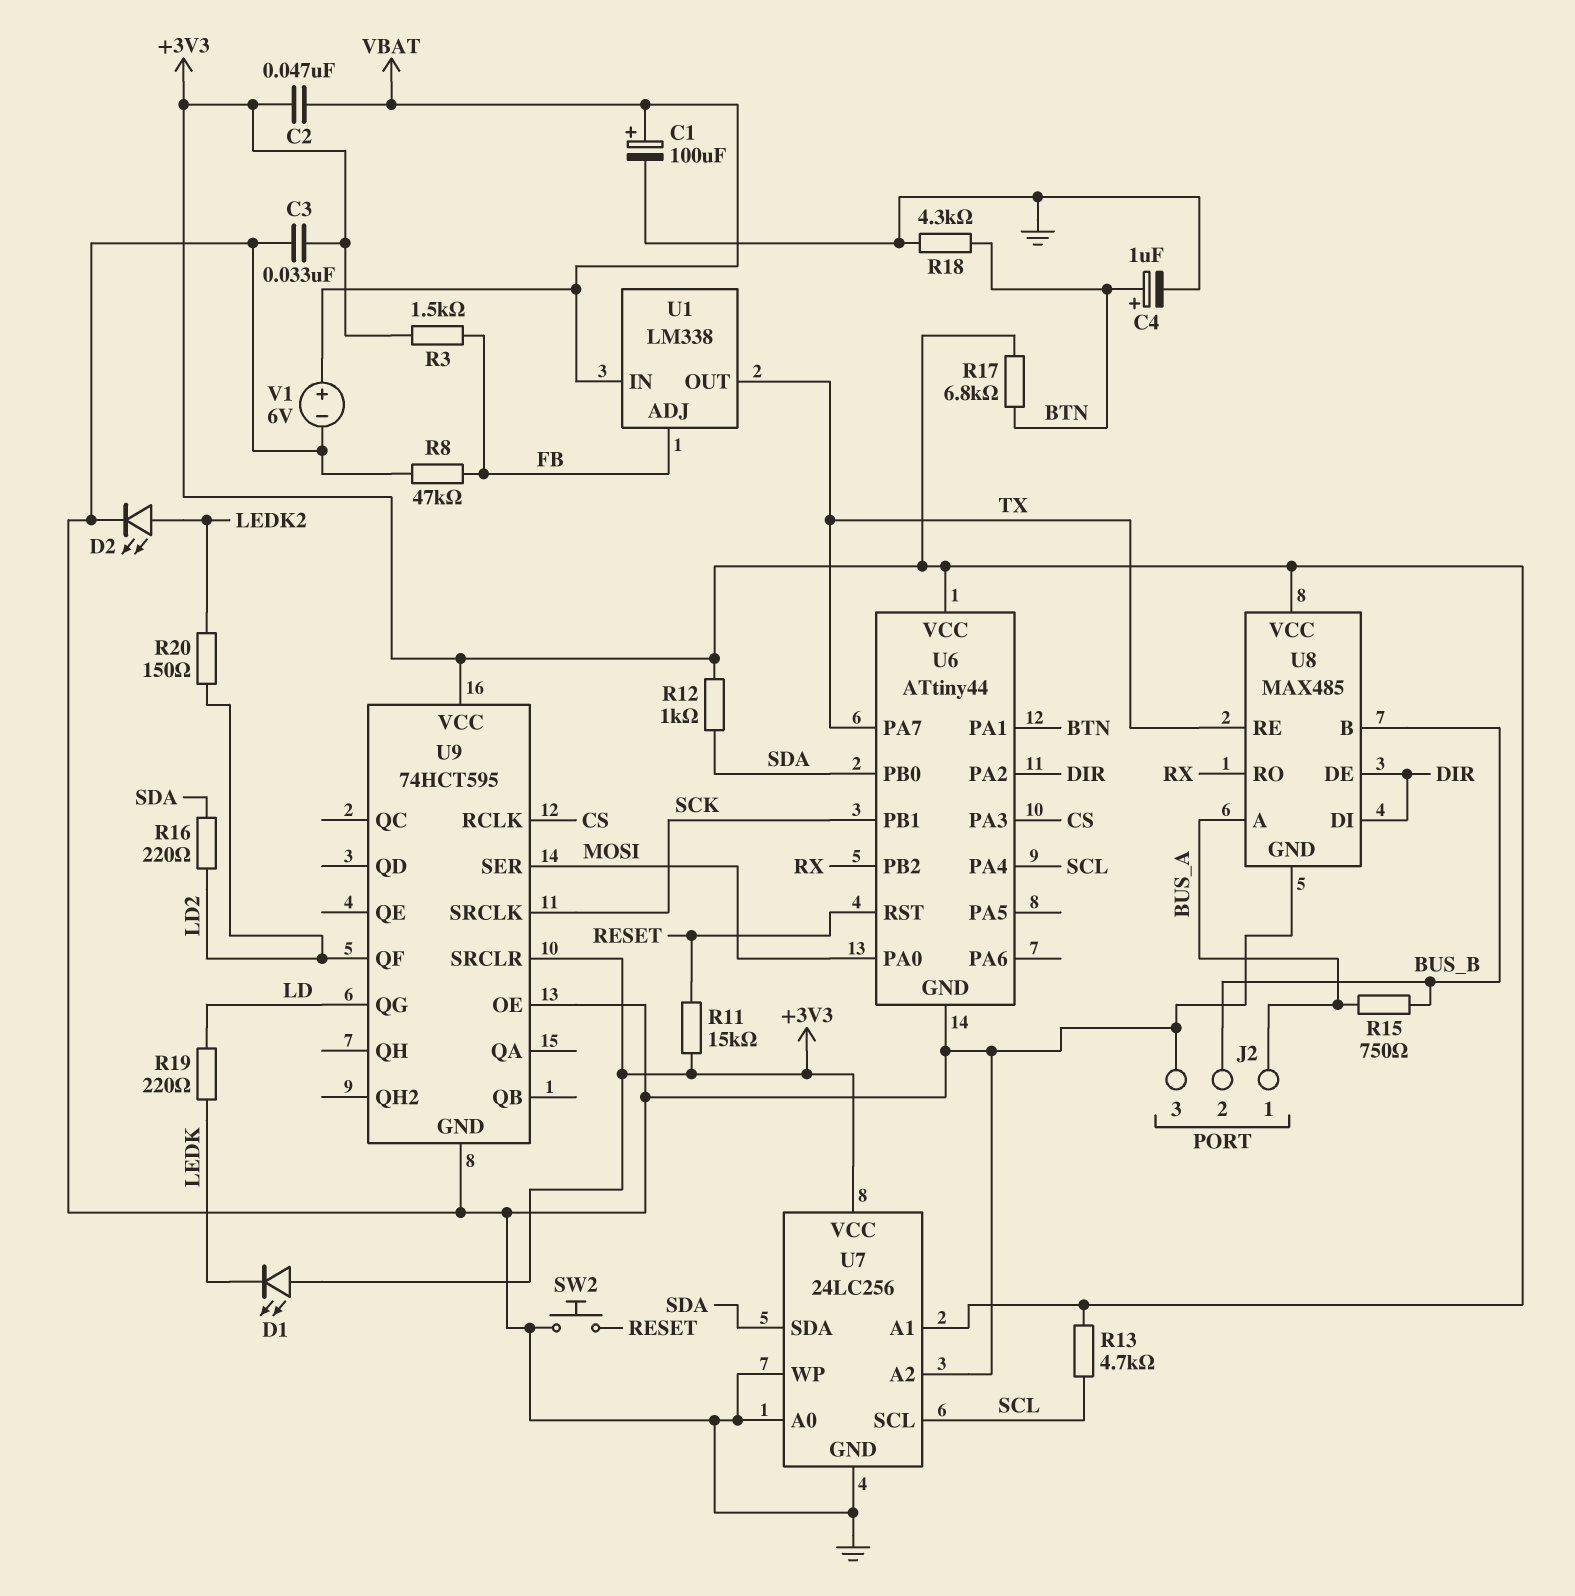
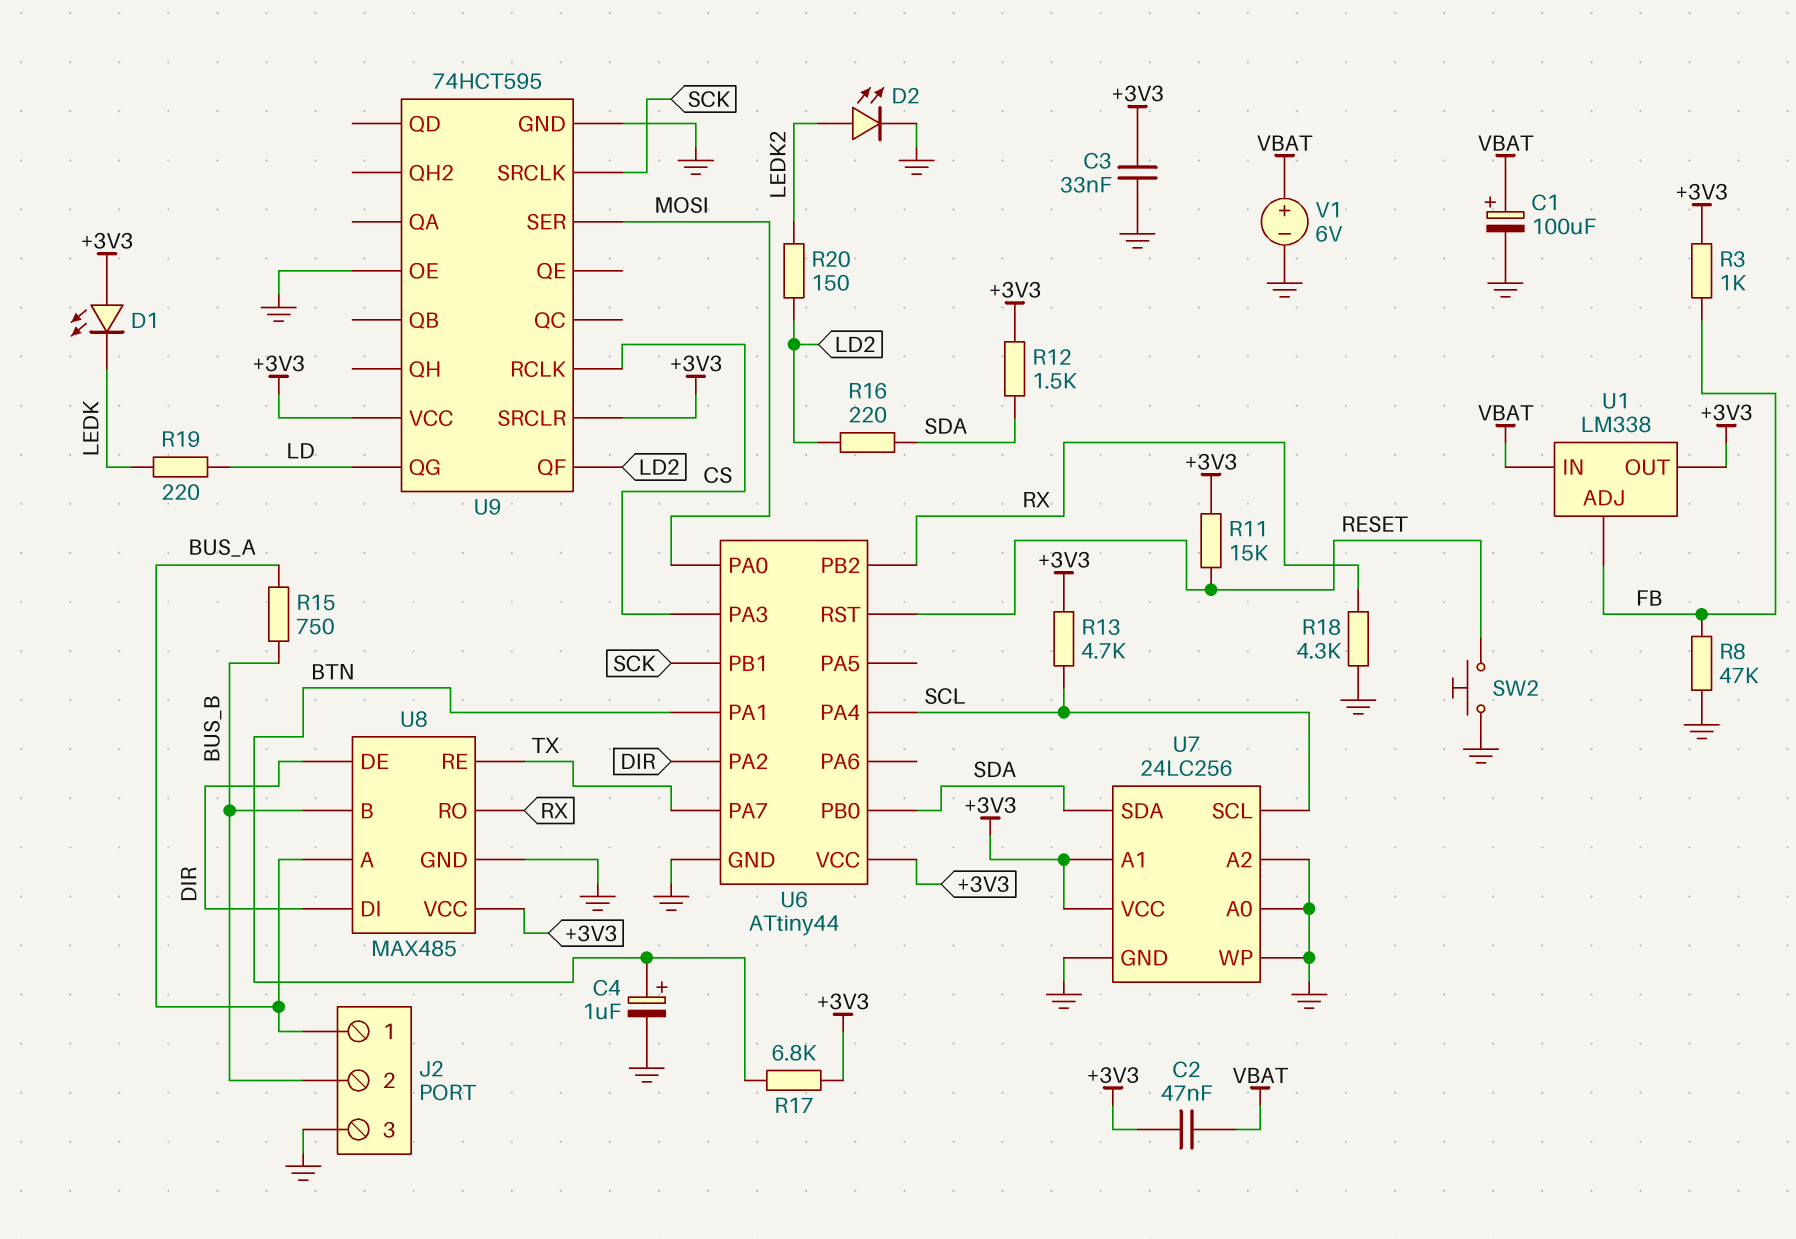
R3: 1.5k (+3V3, FB) -> 1k (+3V3, FB)
R12: 1k (+3V3, SDA) -> 1.5k (+3V3, SDA)
R18: 4.3k (BTN, GND) -> 4.3k (GND, RX)
U1 pin OUT: TX -> +3V3

